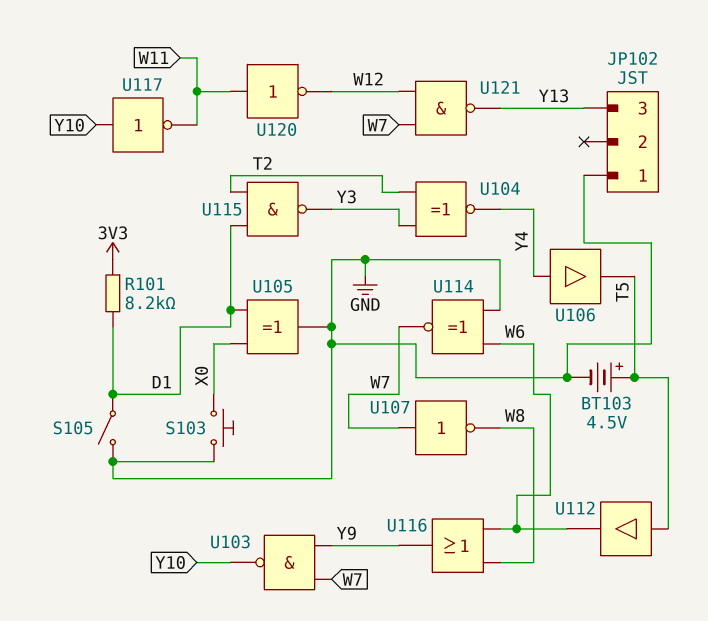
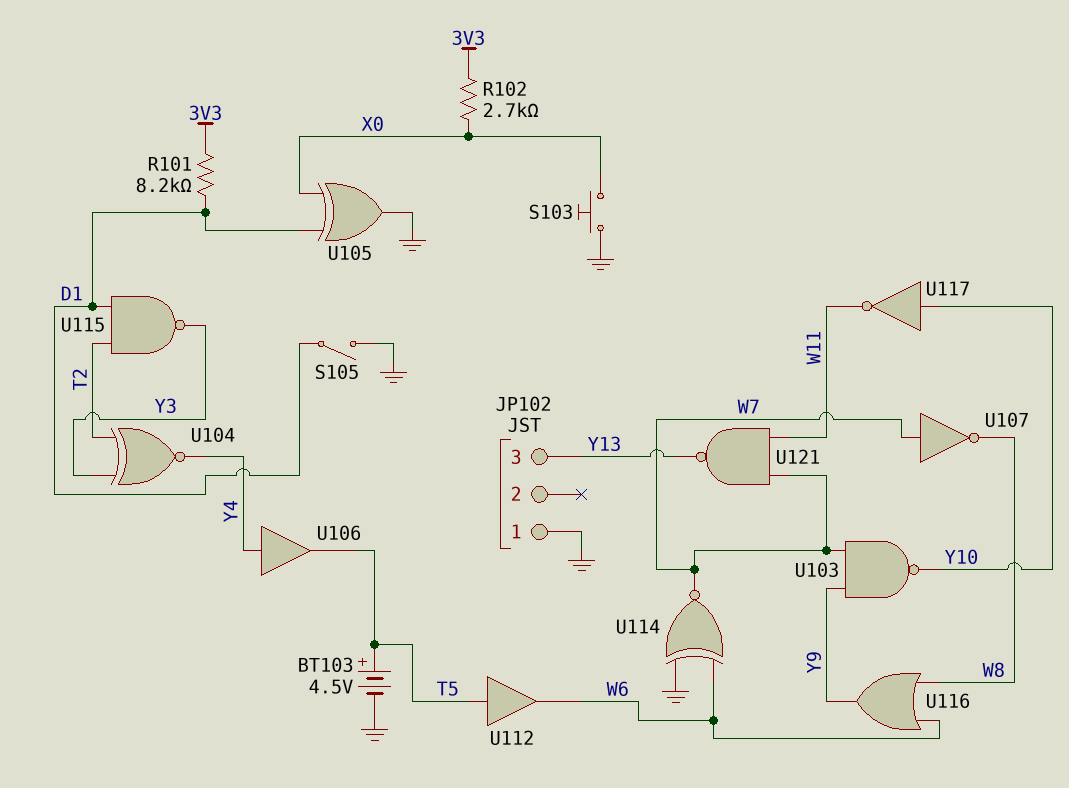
R102: none -> 2.7k (3V3, X0)
U120: NOT (in W11, out W12) -> none
U121: NAND (in W7, in W12, out Y13) -> NAND (in W7, in W11, out Y13)

